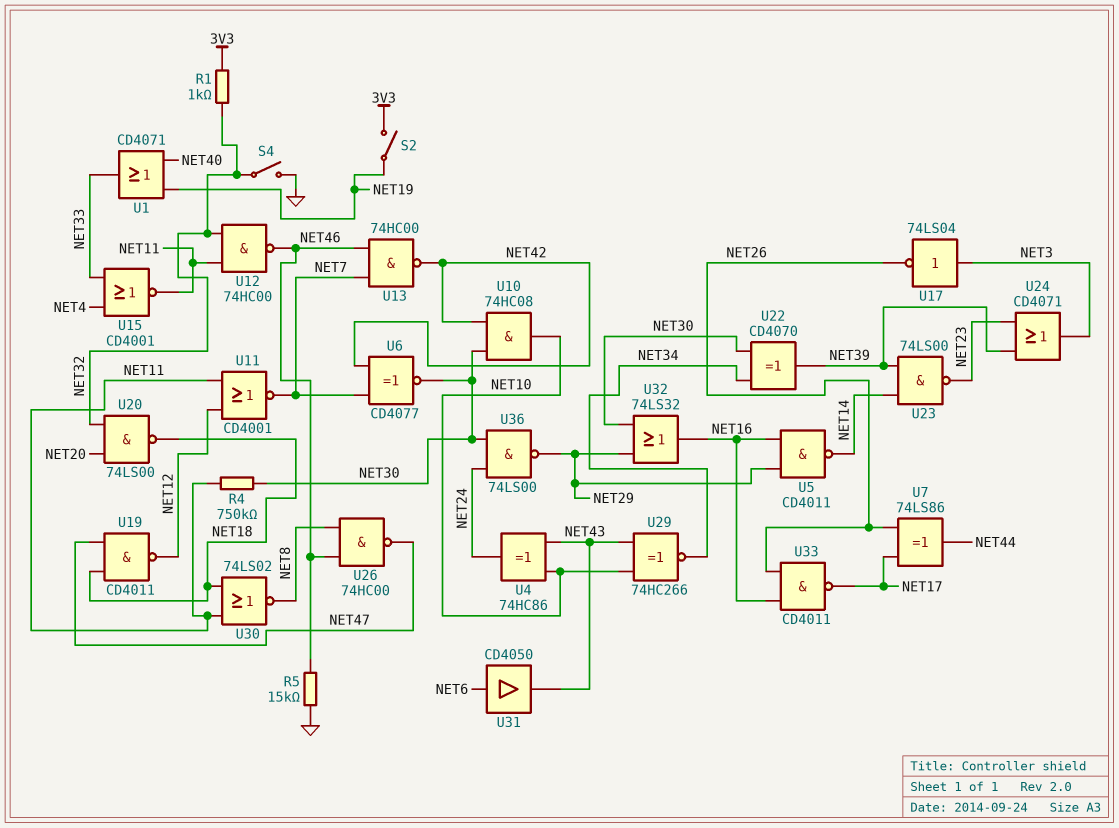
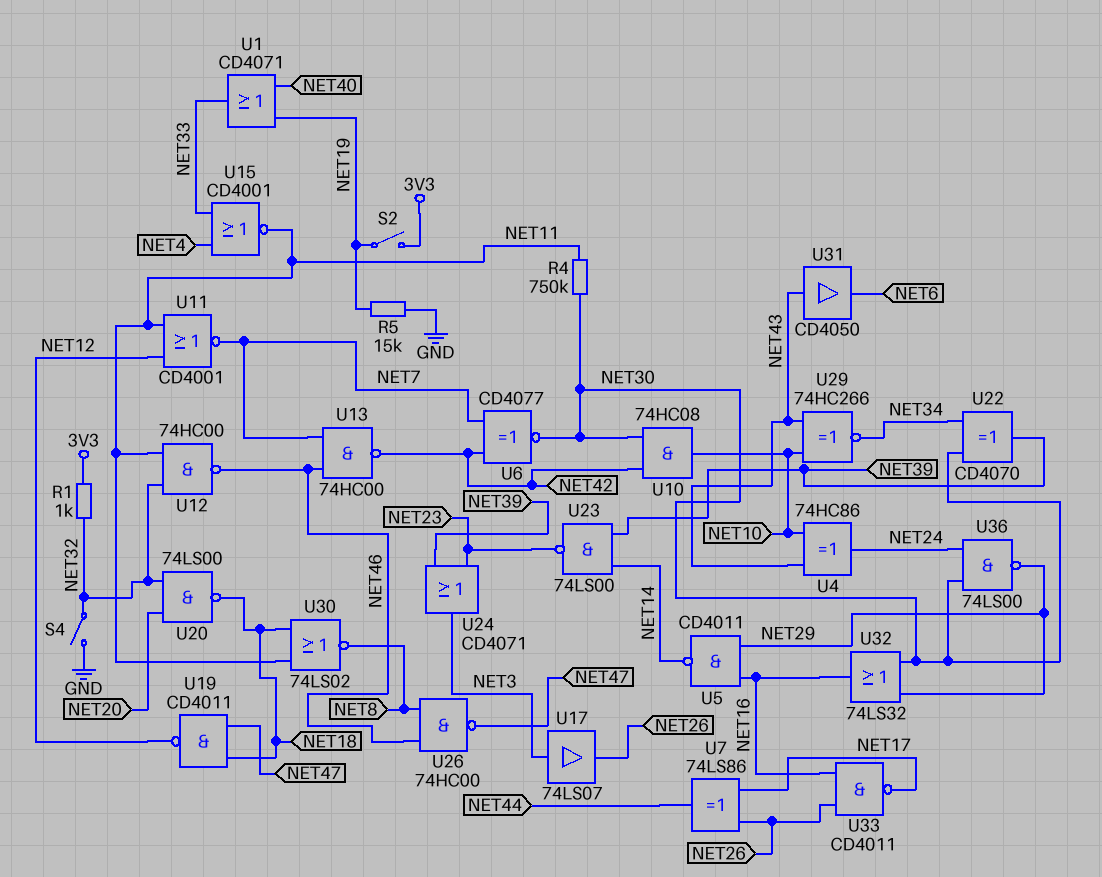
R5: 15k (GND, NET46) -> 15k (GND, NET19)
U17: NOT 74LS04 (in NET3, out NET26) -> buffer 74LS07 (in NET3, out NET26)
U31: buffer CD4050 (in NET6, out NET43) -> buffer CD4050 (in NET43, out NET6)

